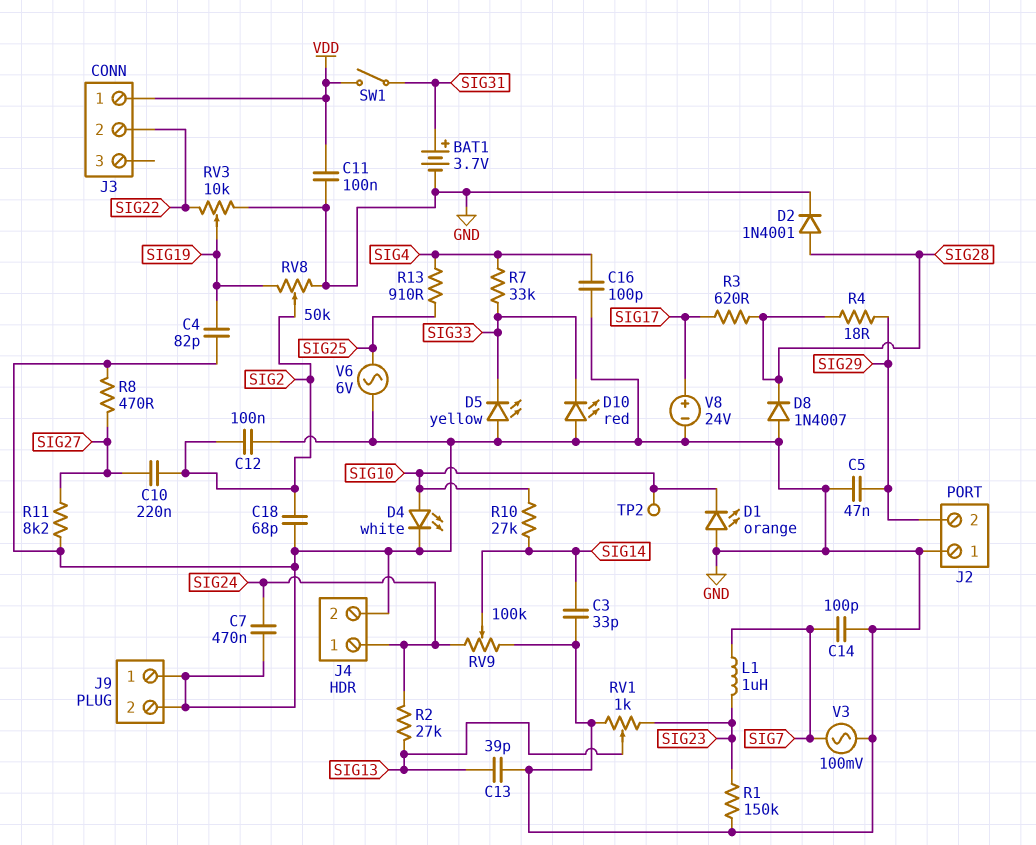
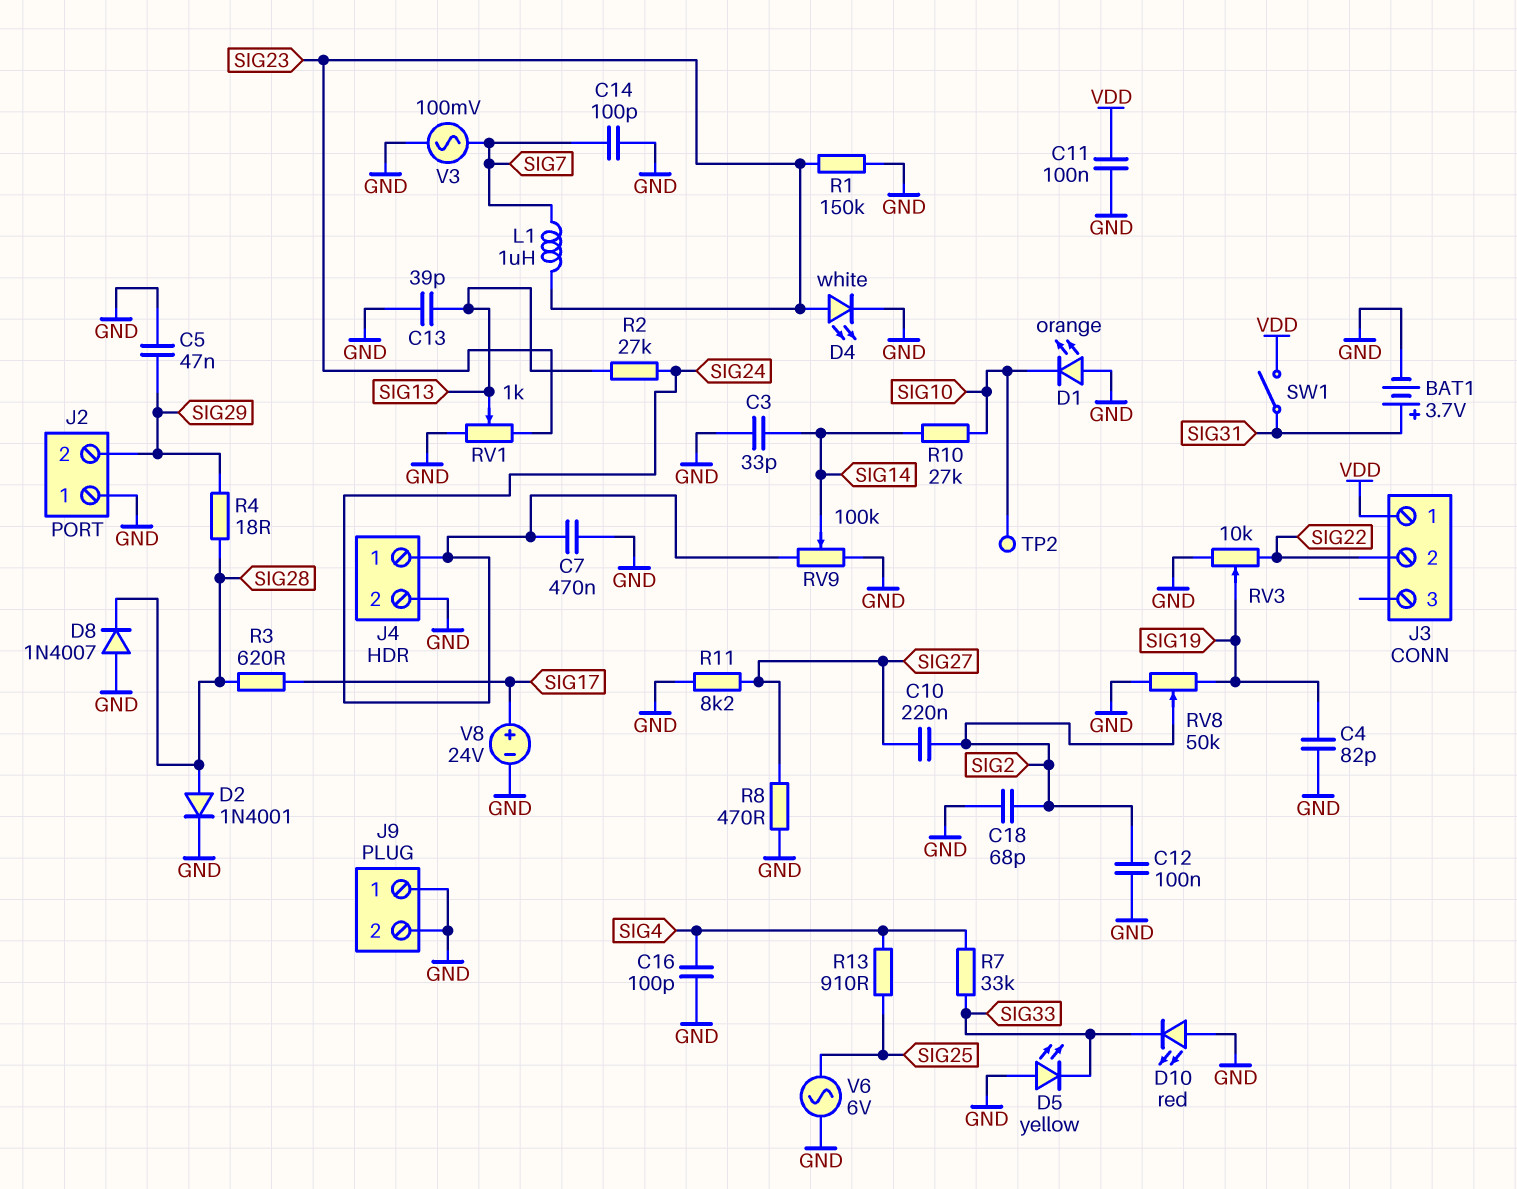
D4: LED white (A SIG10, K GND) -> LED white (A SIG23, K GND)

